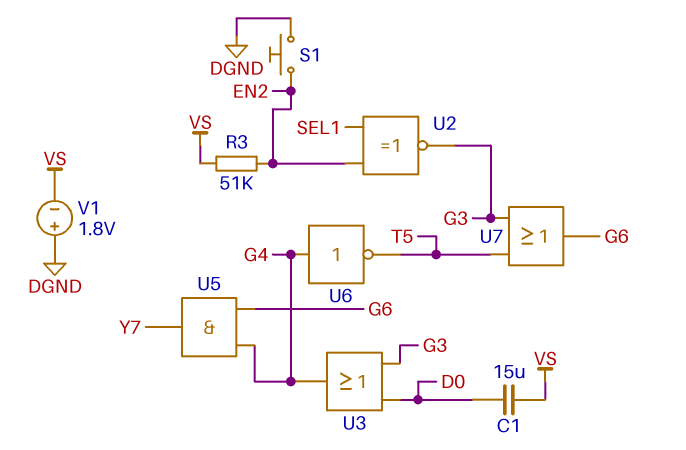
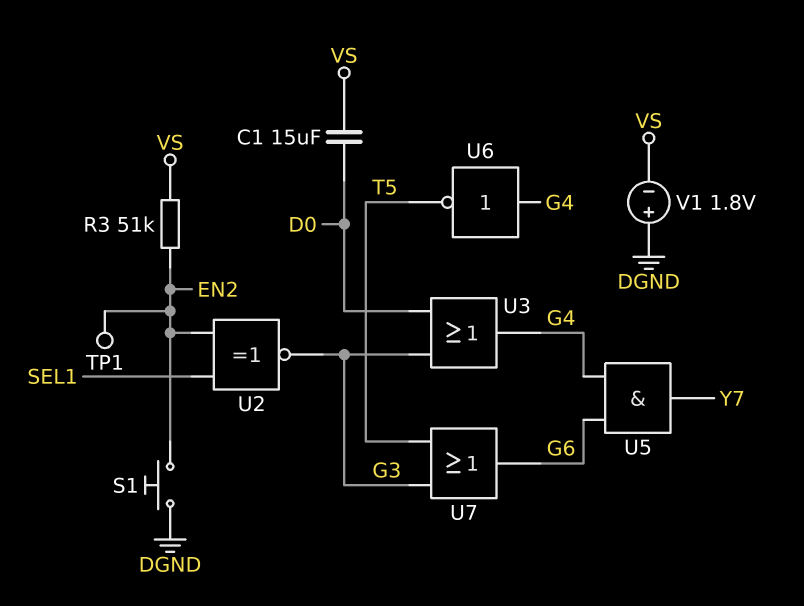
TP1: none -> test point (EN2)

